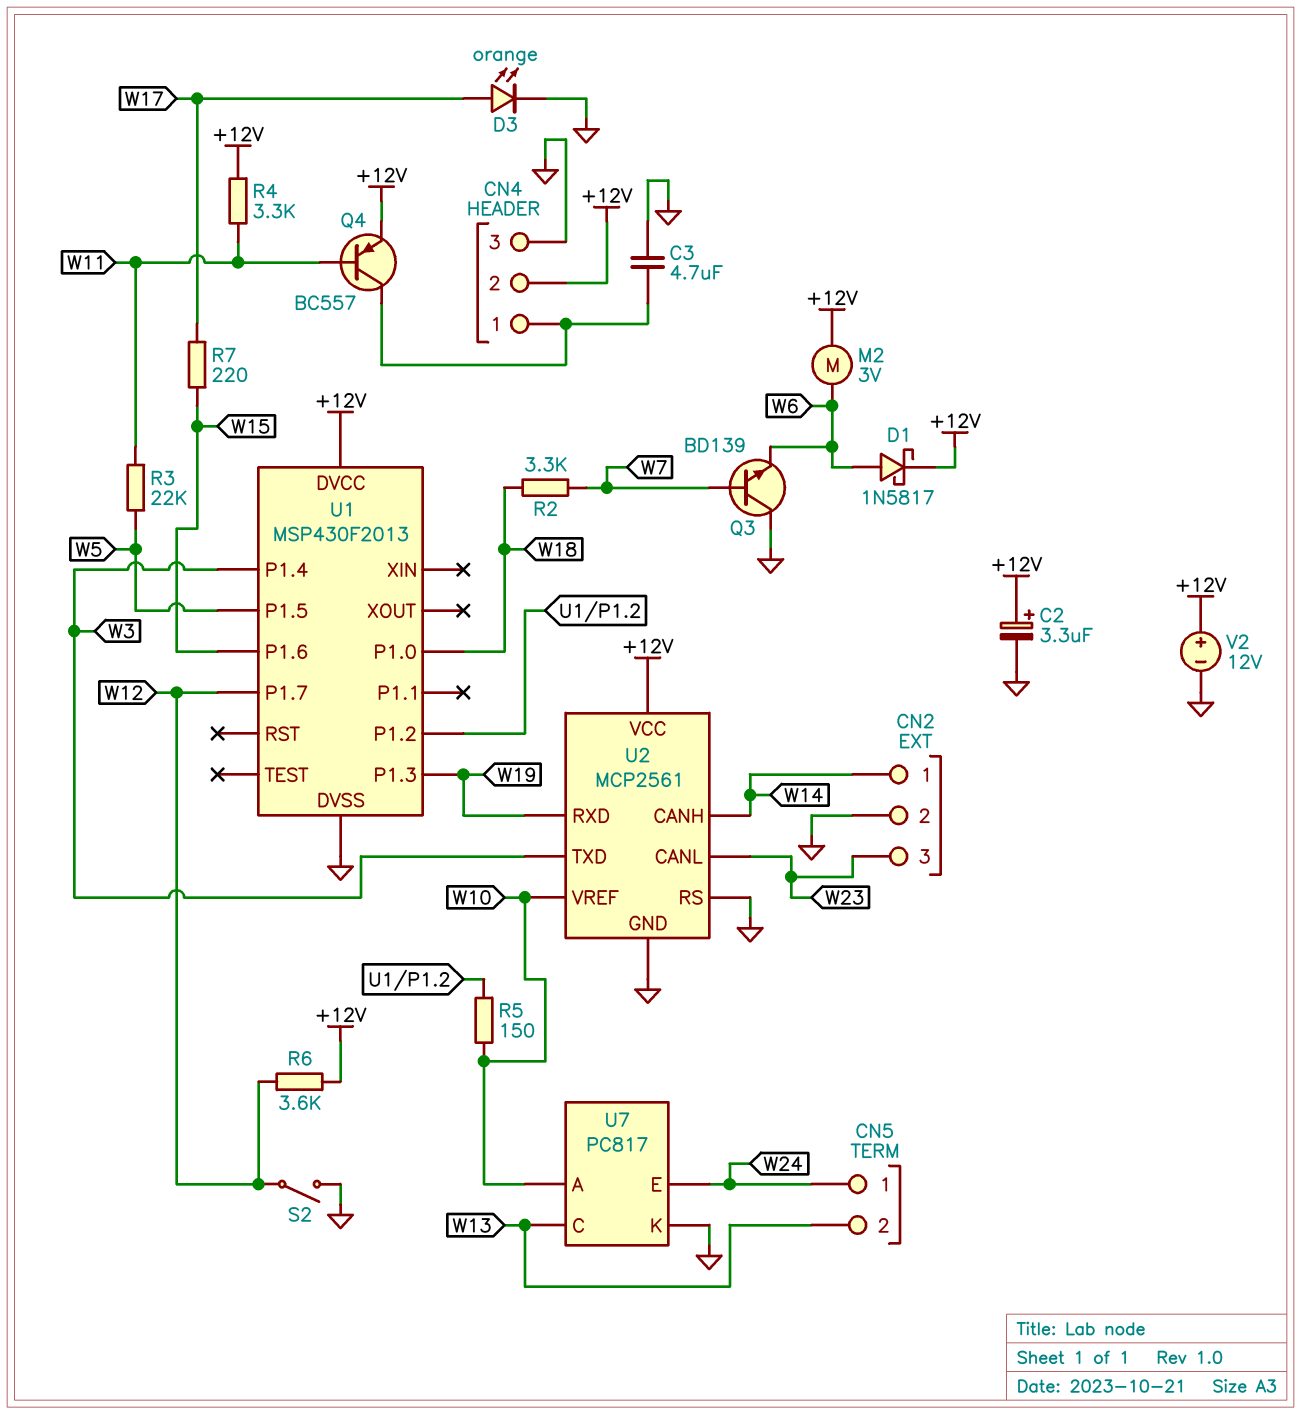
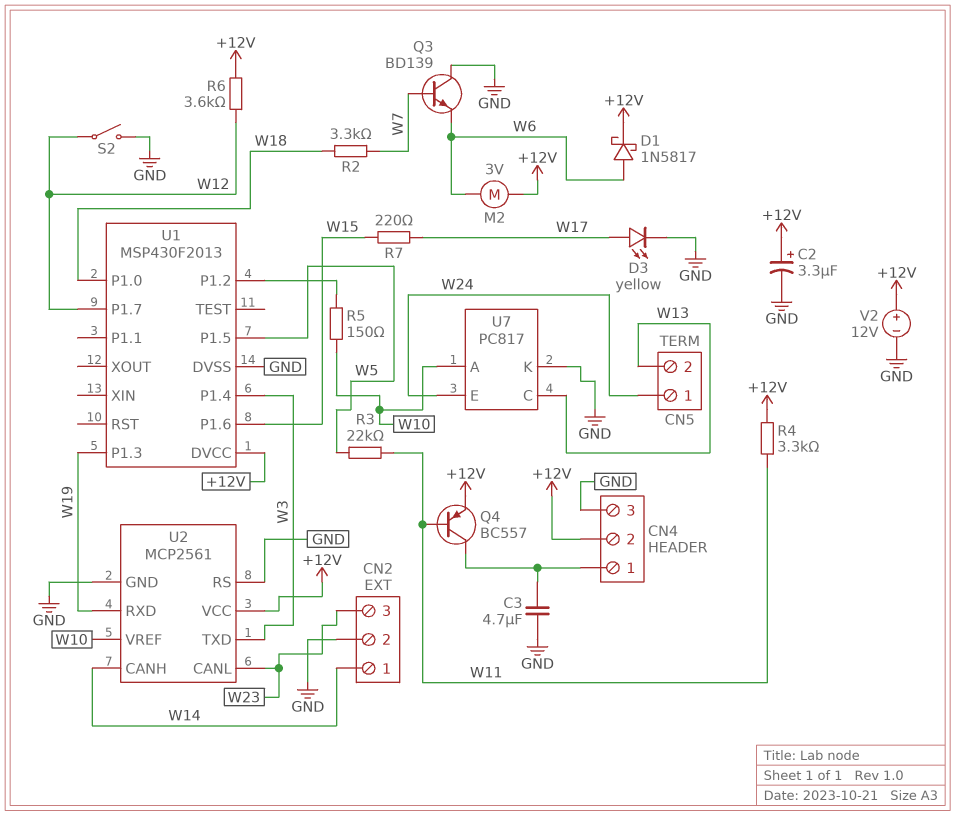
D3: LED orange (A W17, K GND) -> LED yellow (A W17, K GND)

